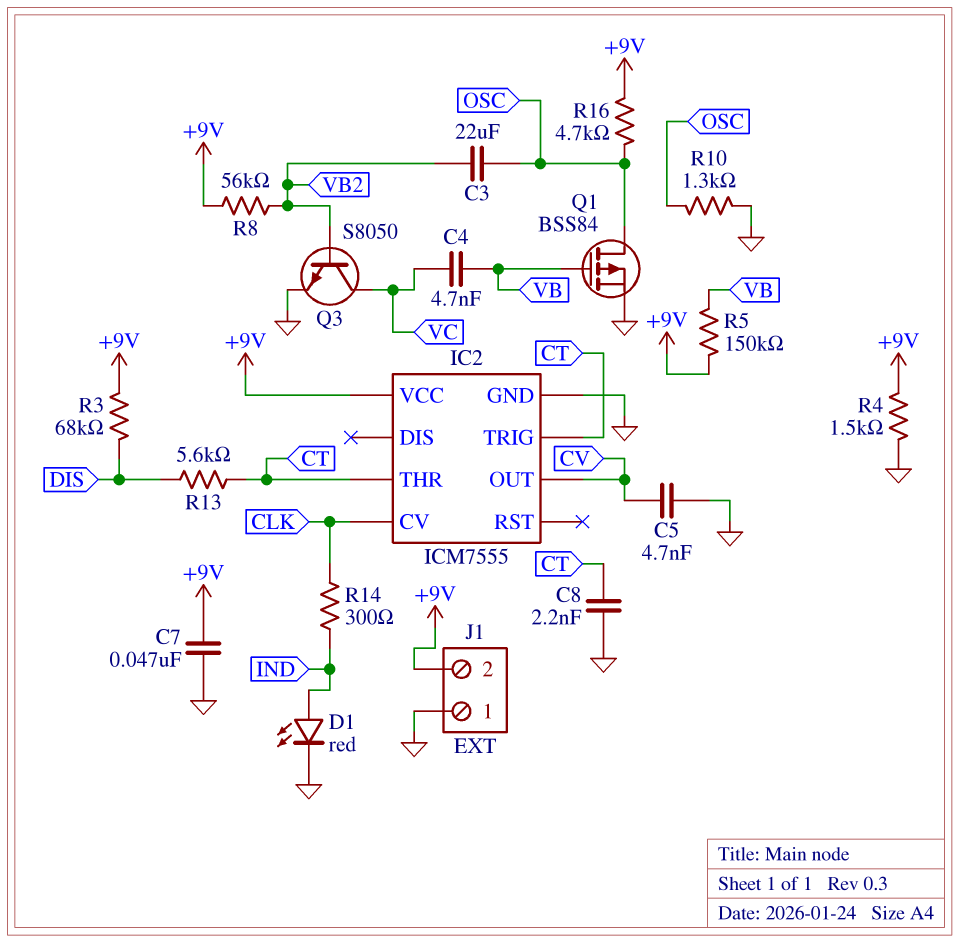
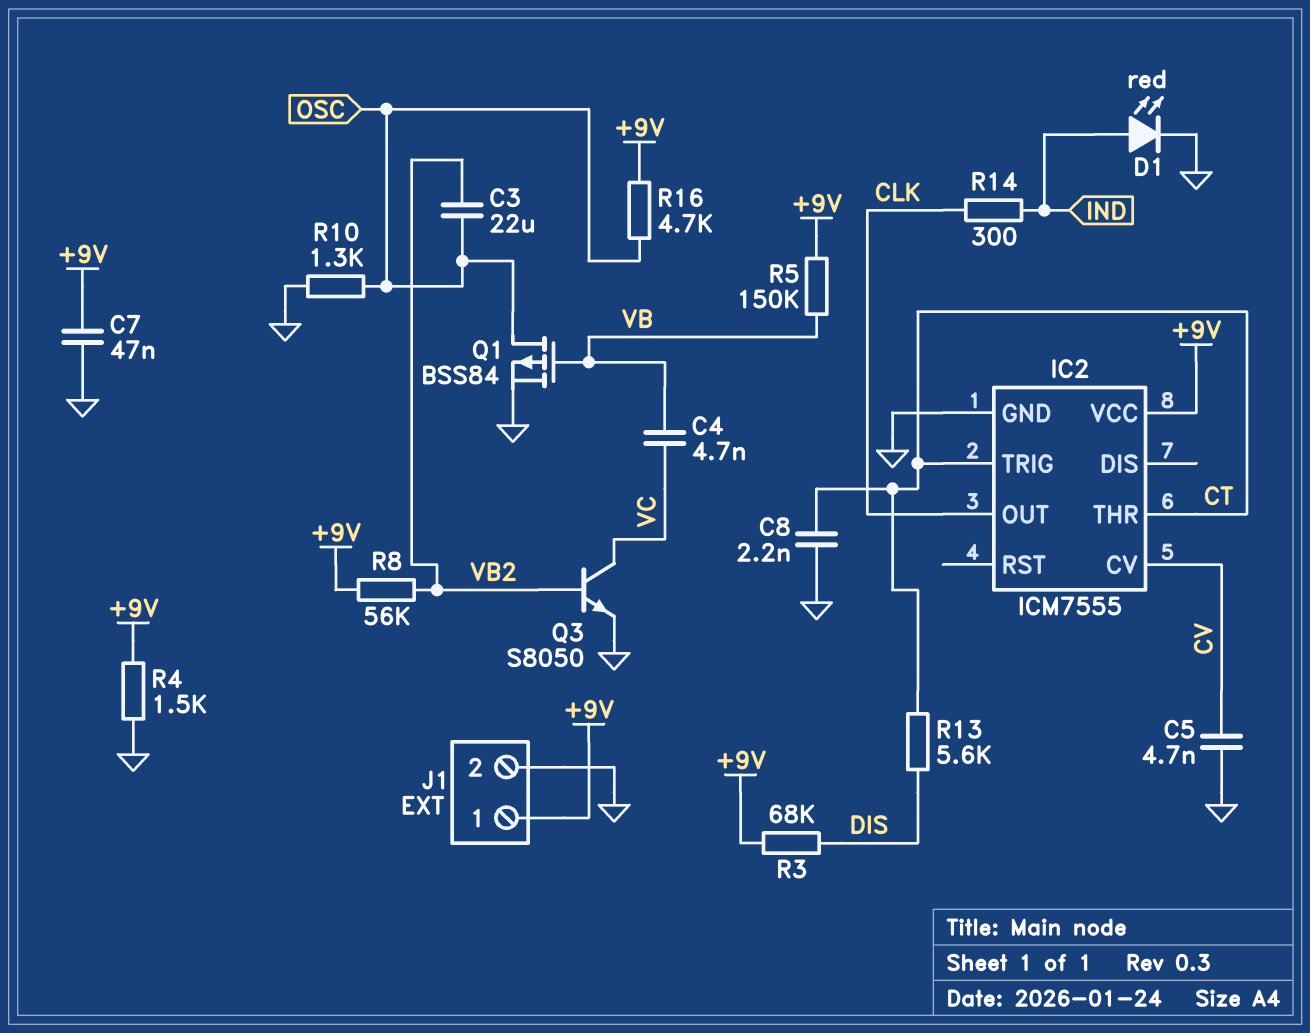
IC2 pin CV: CLK -> CV
IC2 pin OUT: CV -> CLK
J1 pin 1: GND -> +9V
J1 pin 2: +9V -> GND

